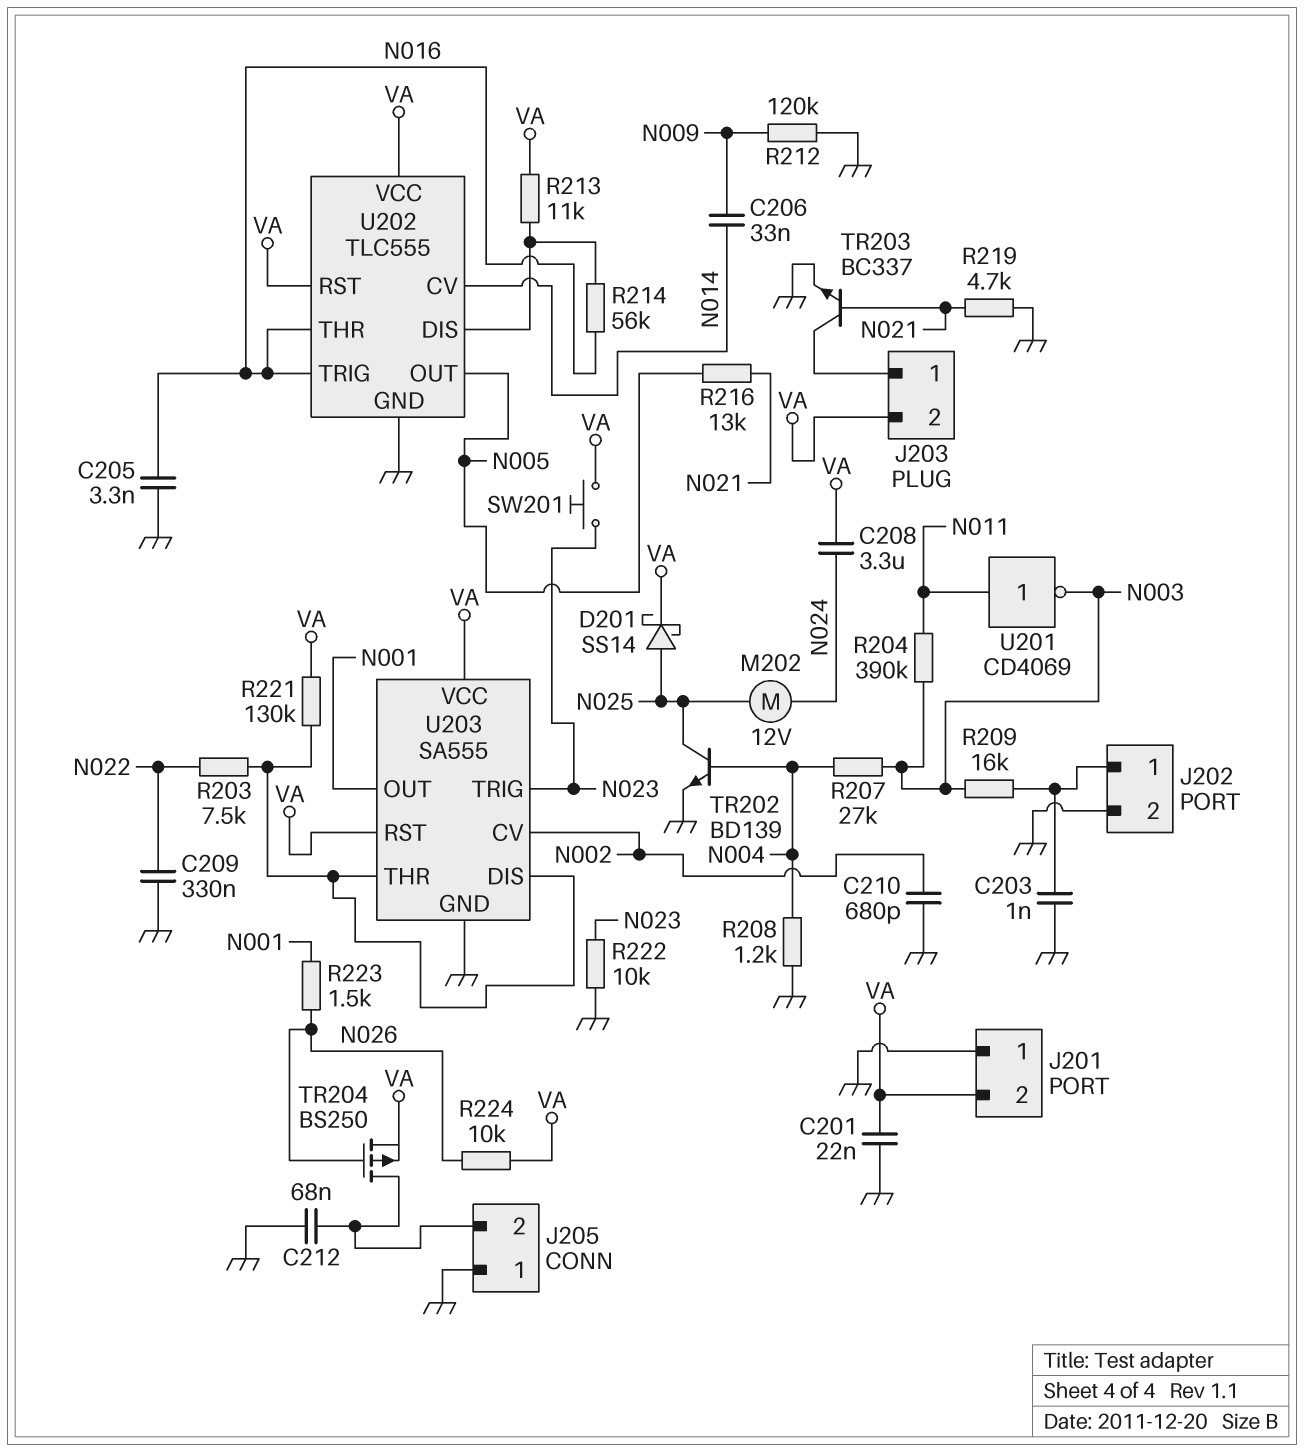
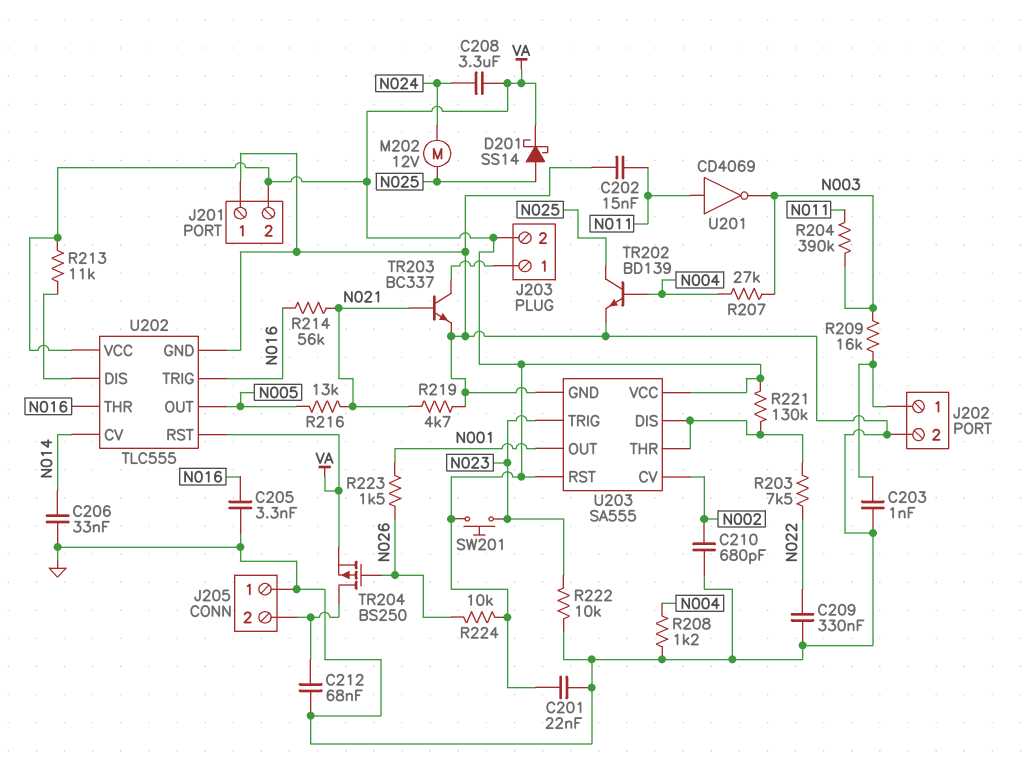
C202: none -> 15nF (GND, N011)
C206: 33nF (N009, N014) -> 33nF (GND, N014)
R212: 120k (GND, N009) -> none
R214: 56k (N016, U202/DIS) -> 56k (N016, N021)

